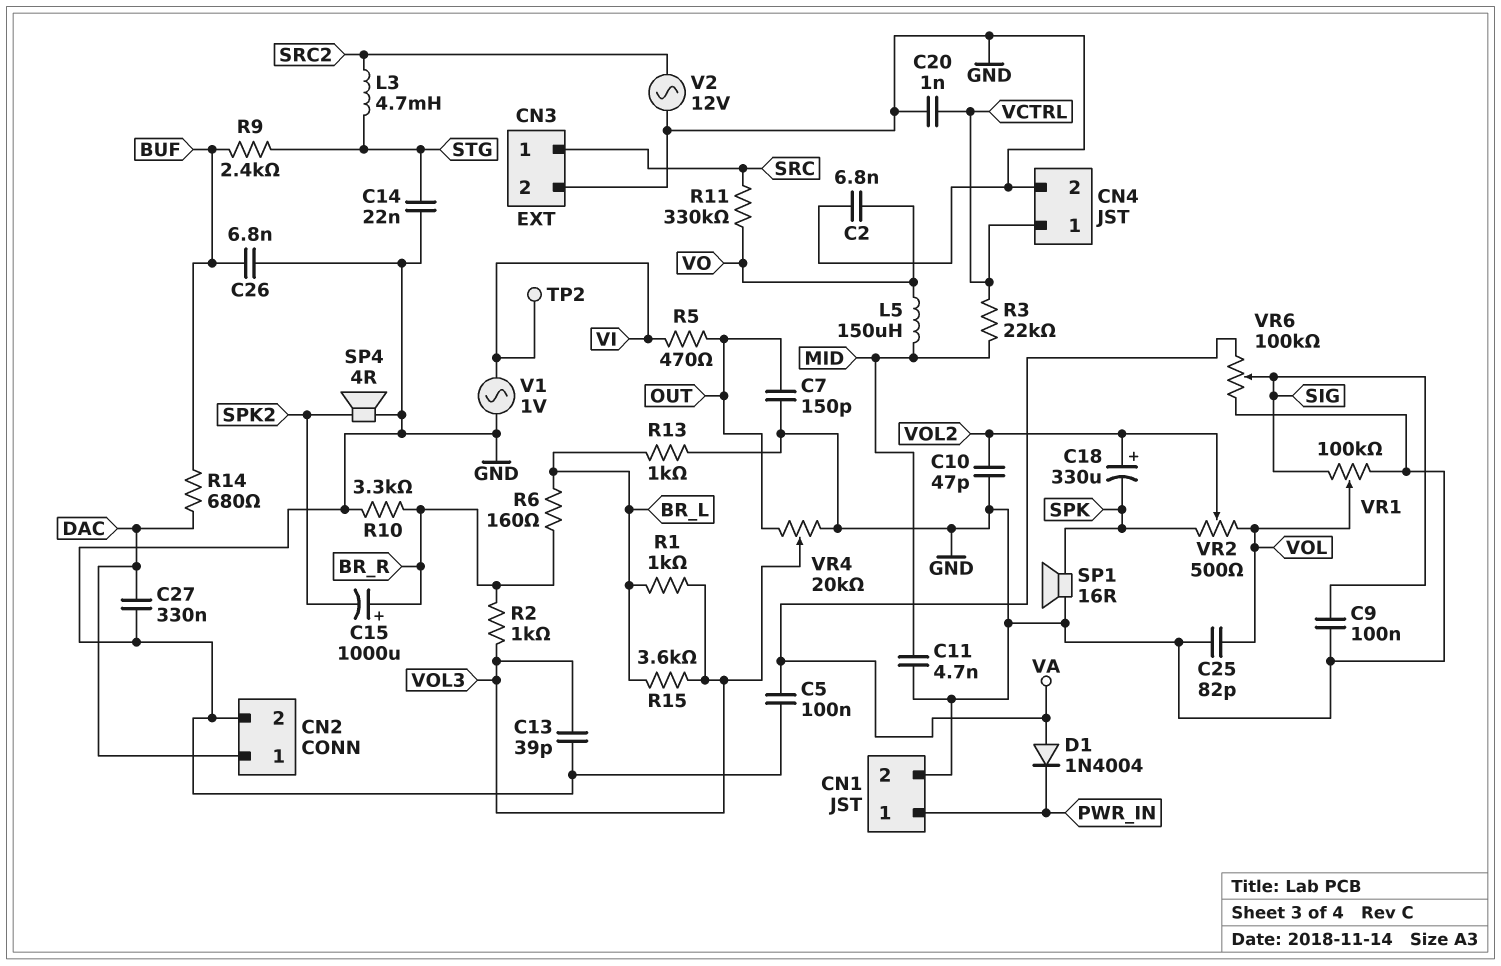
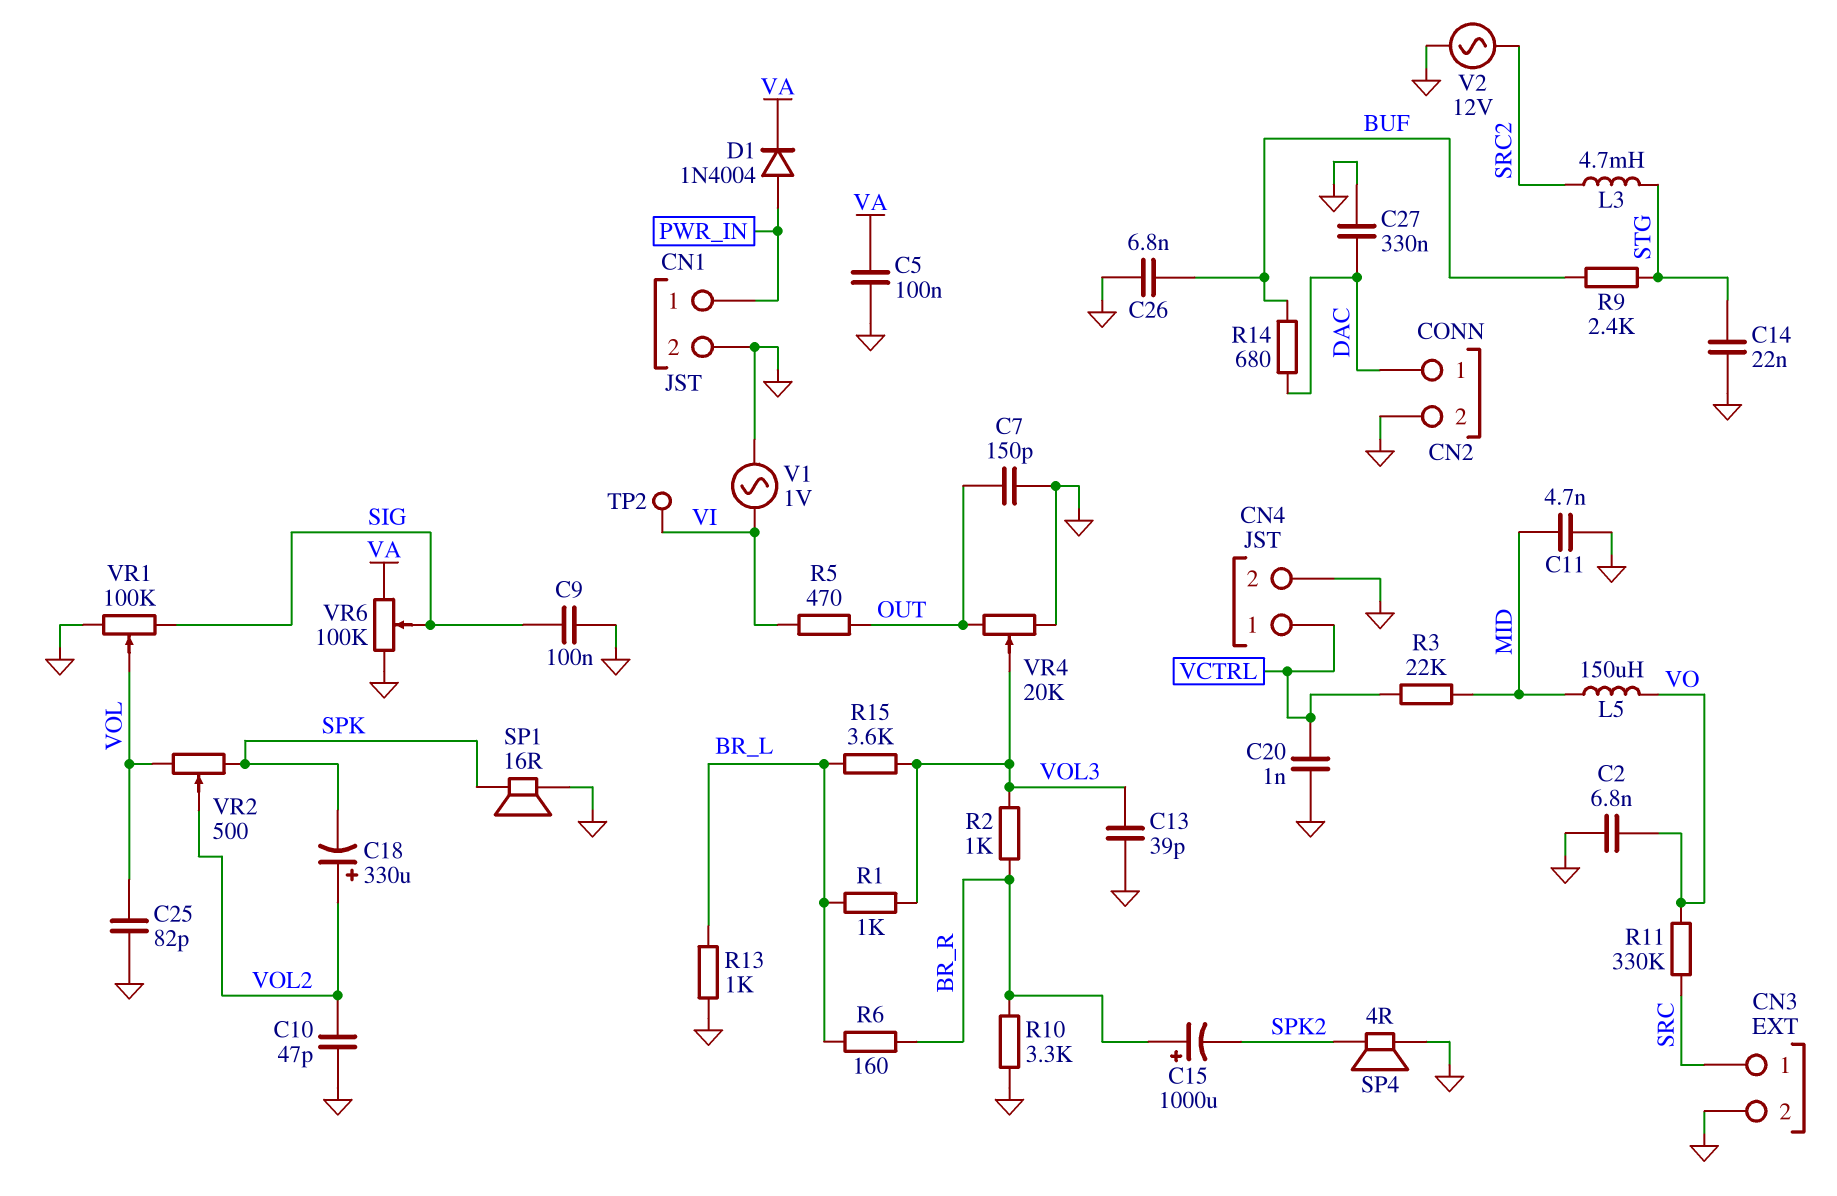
D1: diode 1N4004 (A VA, K PWR_IN) -> diode 1N4004 (A PWR_IN, K VA)

